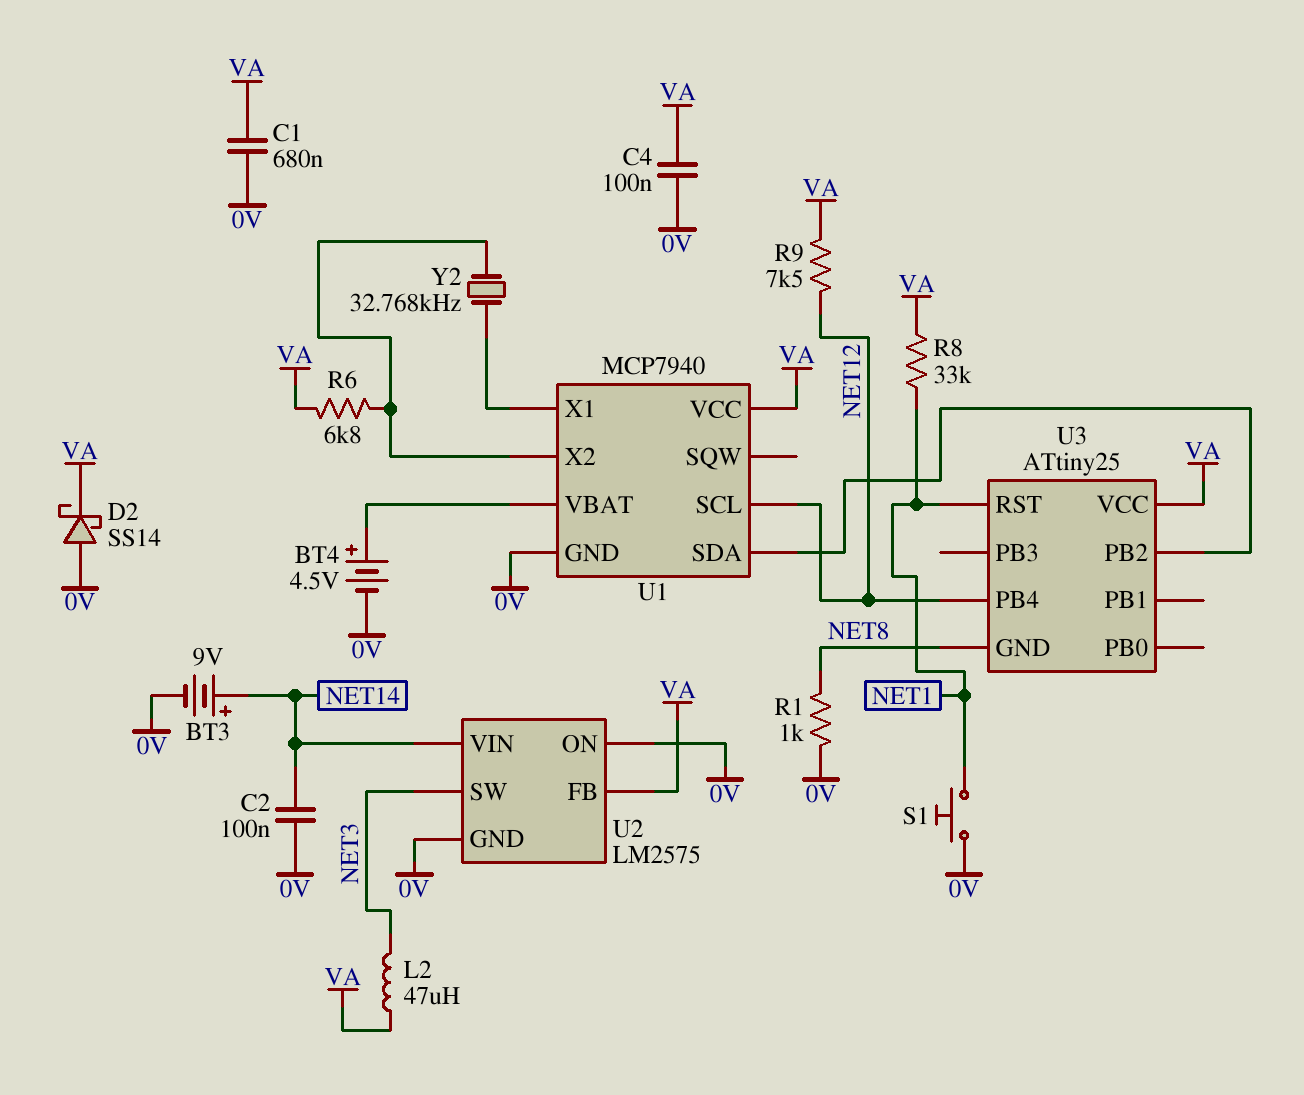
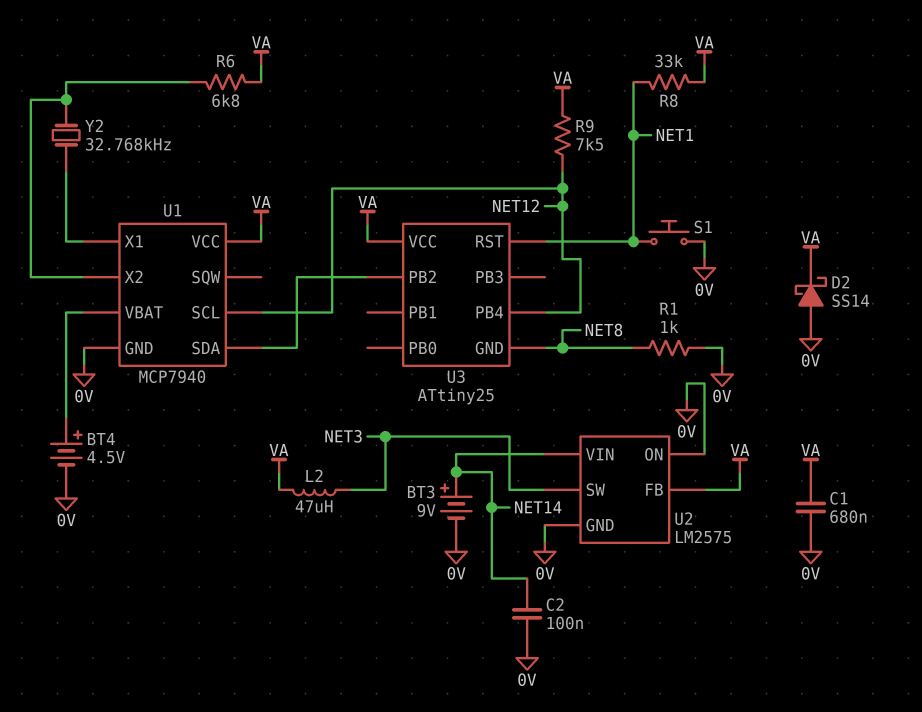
C4: 100nF (0V, VA) -> none

